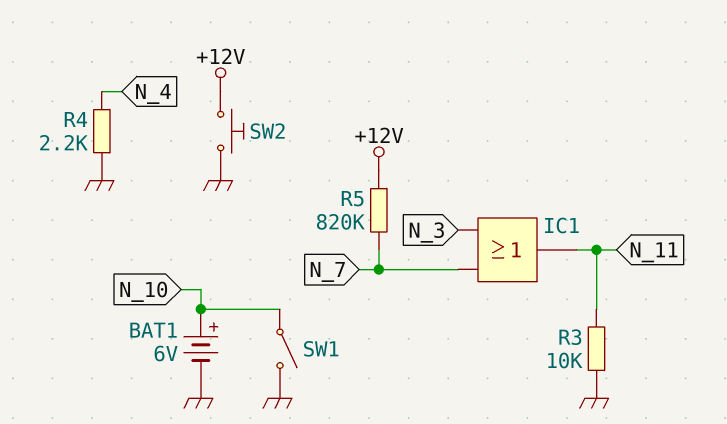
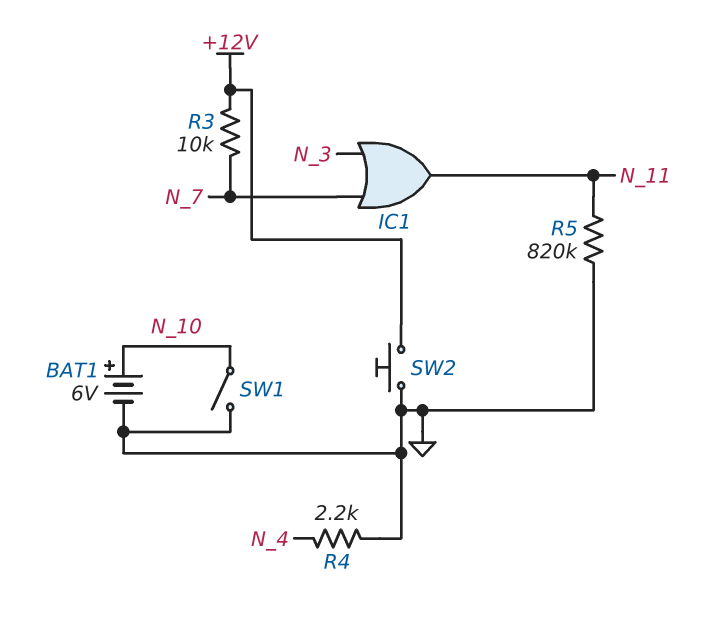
R3: 10k (GND, N_11) -> 10k (+12V, N_7)
R5: 820k (+12V, N_7) -> 820k (GND, N_11)

